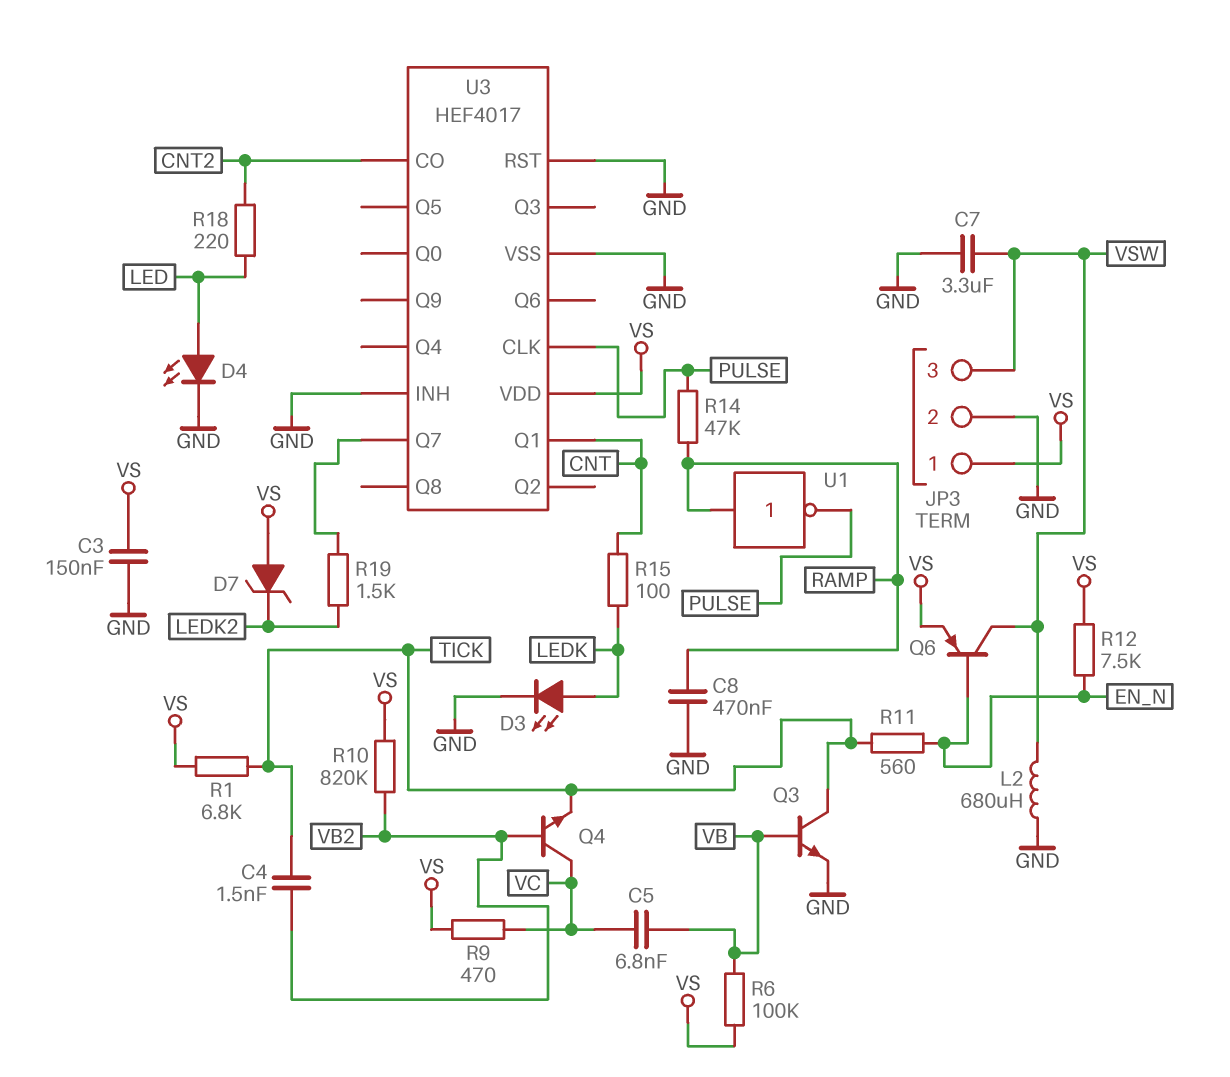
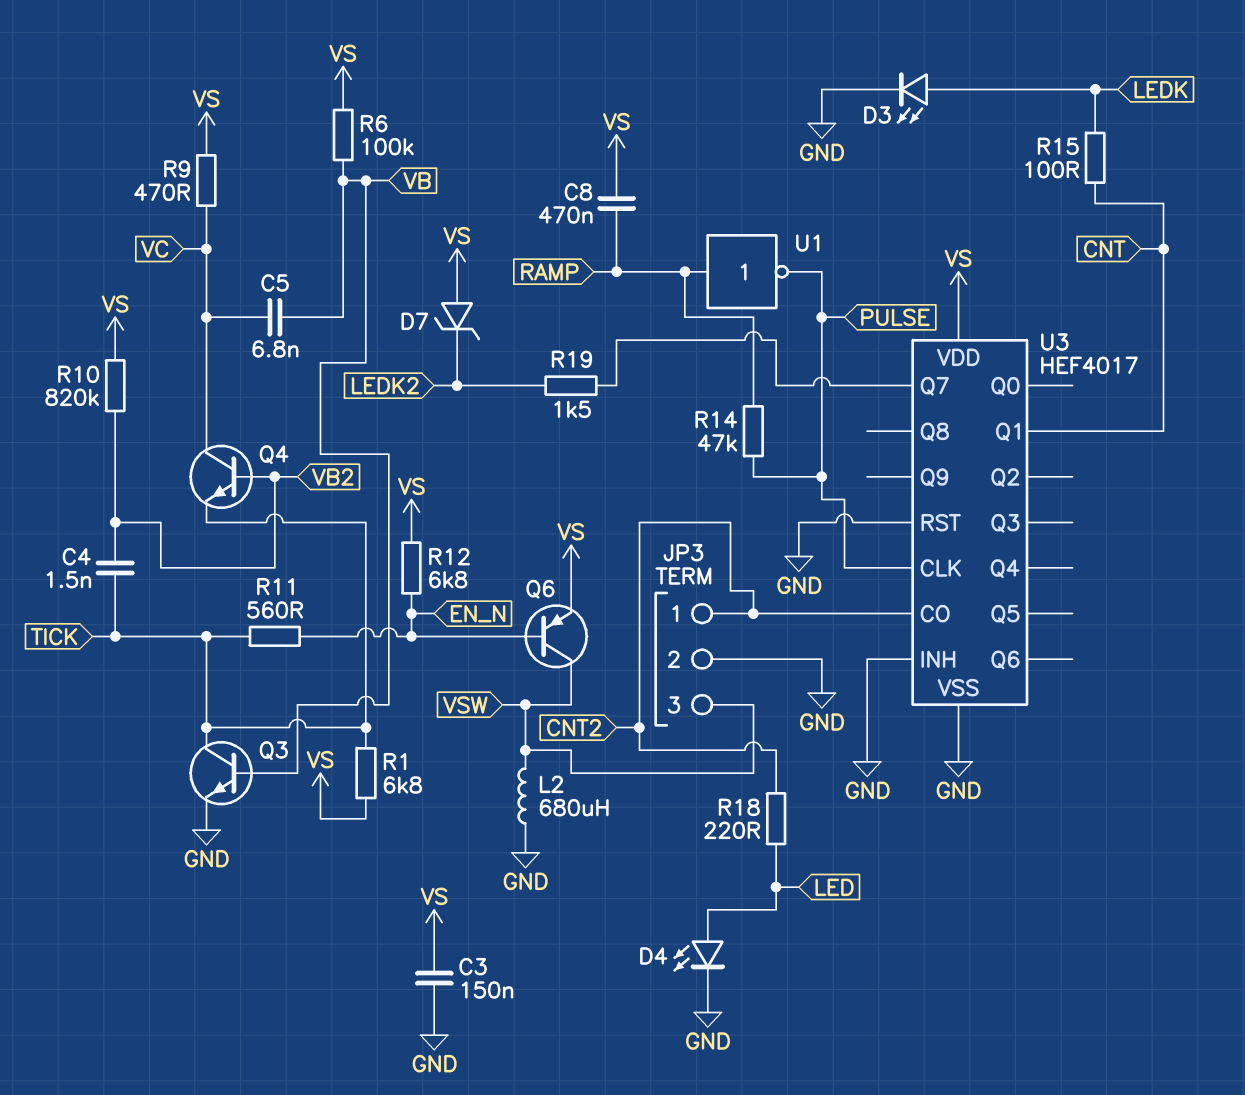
C7: 3.3uF (GND, VSW) -> none
C8: 470nF (GND, RAMP) -> 470nF (RAMP, VS)
JP3 pin 1: VS -> CNT2
R12: 7.5k (EN_N, VS) -> 6.8k (EN_N, VS)

